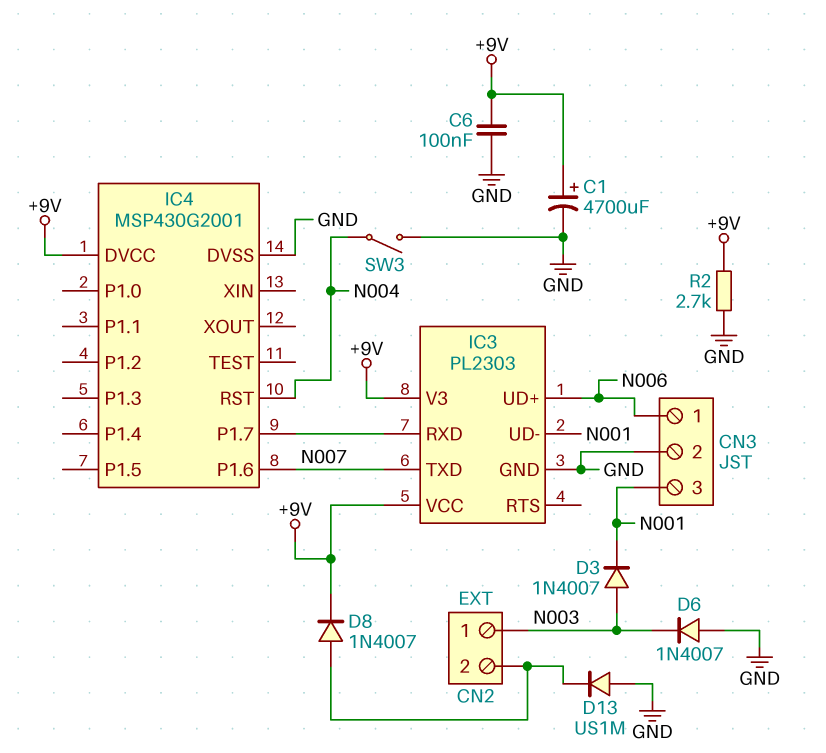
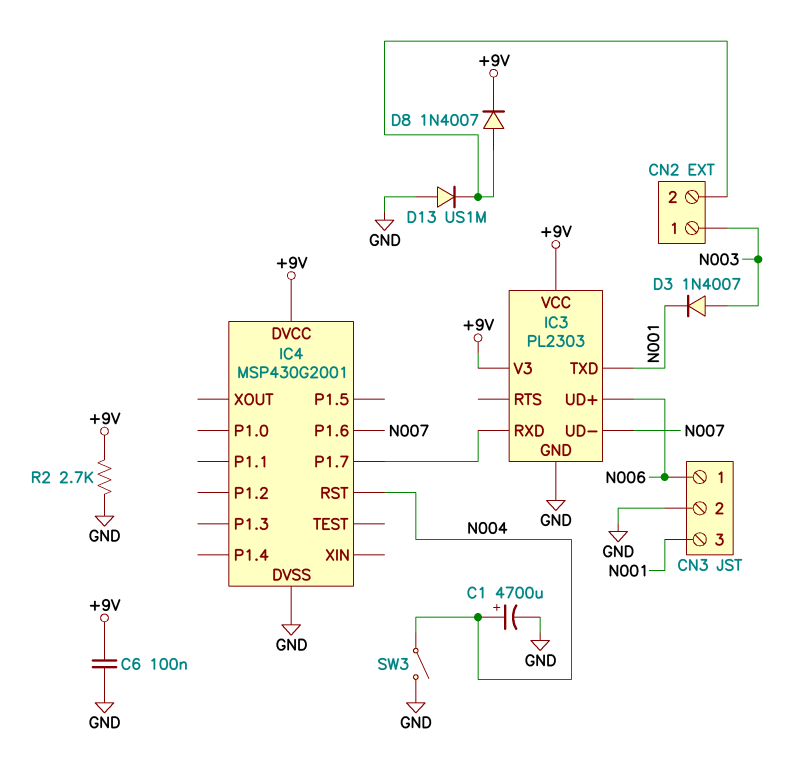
C1: 4700uF (plus +9V, minus GND) -> 4700uF (plus N004, minus GND)
D6: diode 1N4007 (A GND, K N003) -> none
IC3 pin TXD: N007 -> N001
IC3 pin UD-: N001 -> N007

